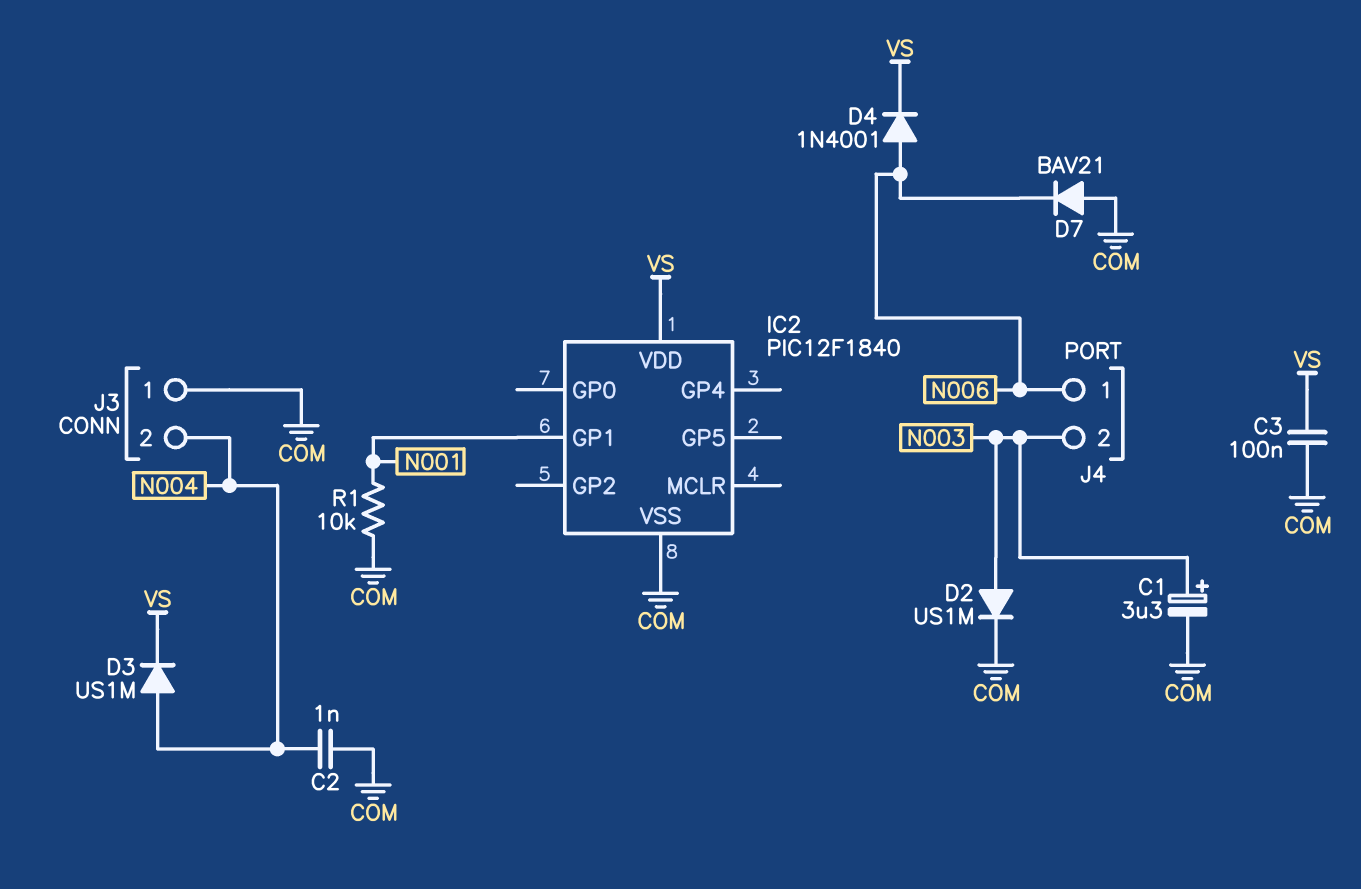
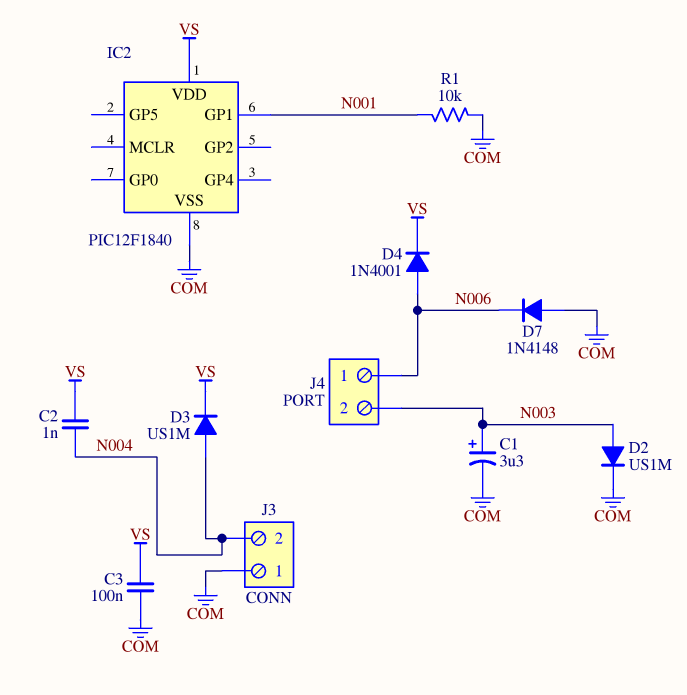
C2: 1nF (COM, N004) -> 1nF (N004, VS)
D7: diode BAV21 (A COM, K N006) -> diode 1N4148 (A COM, K N006)

